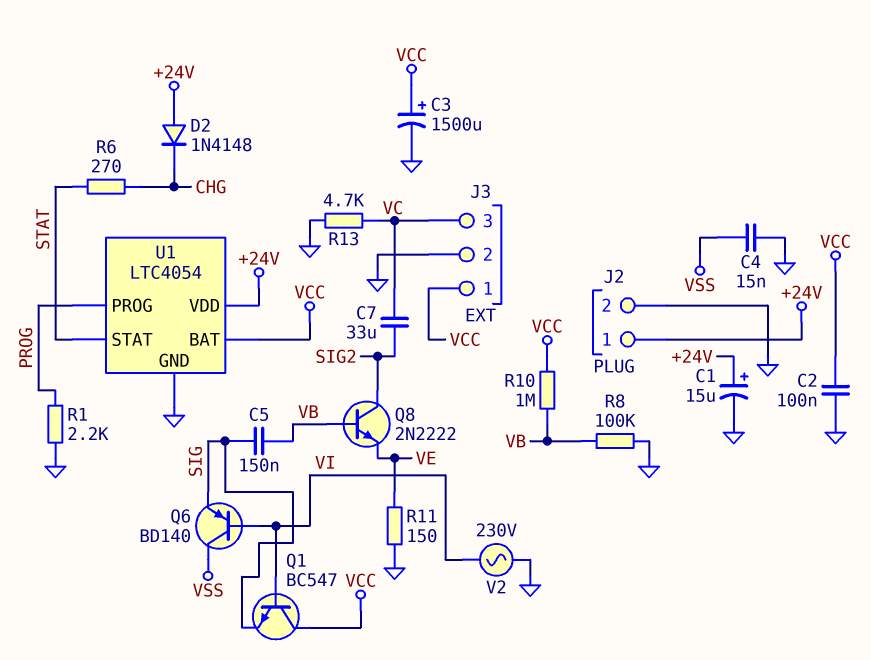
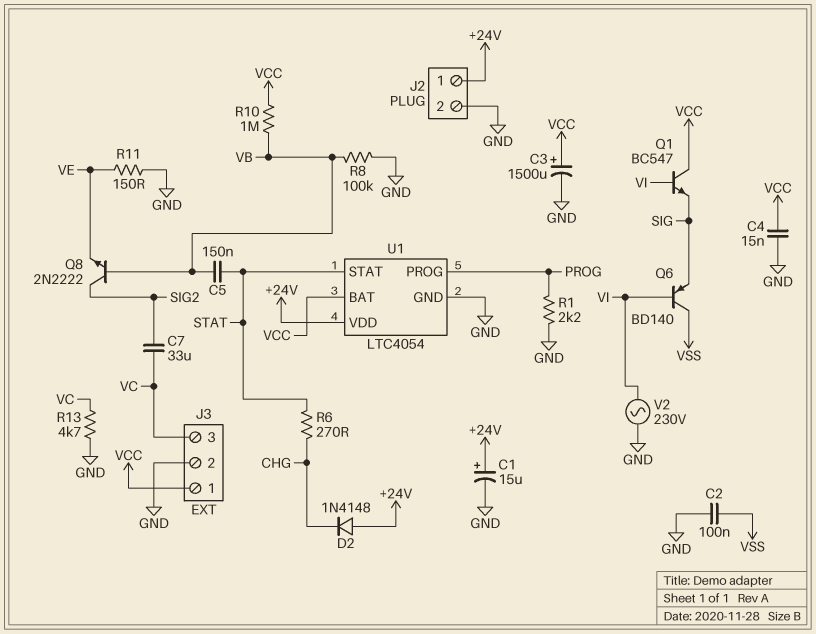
C2: 100nF (GND, VCC) -> 100nF (GND, VSS)
C4: 15nF (GND, VSS) -> 15nF (GND, VCC)
C5: 150nF (SIG, VB) -> 150nF (STAT, VB)

